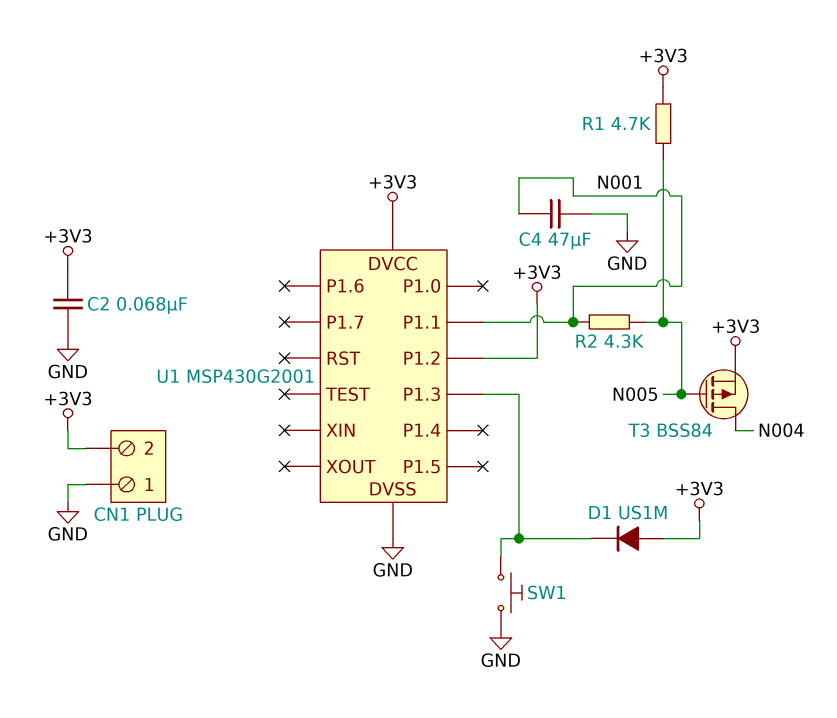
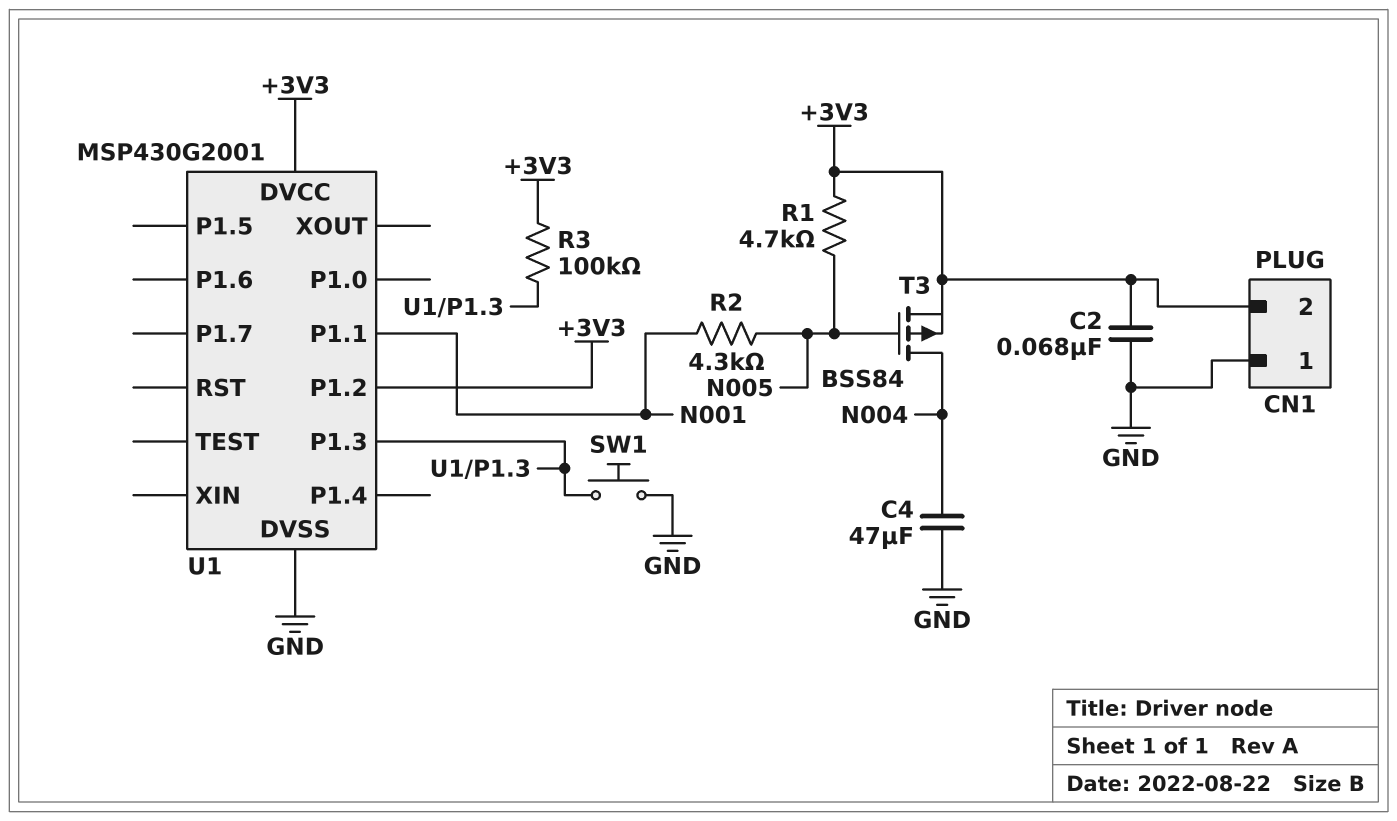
C4: 47uF (GND, N001) -> 47uF (GND, N004)
D1: diode US1M (A +3V3, K U1/P1.3) -> none
R3: none -> 100k (+3V3, U1/P1.3)

